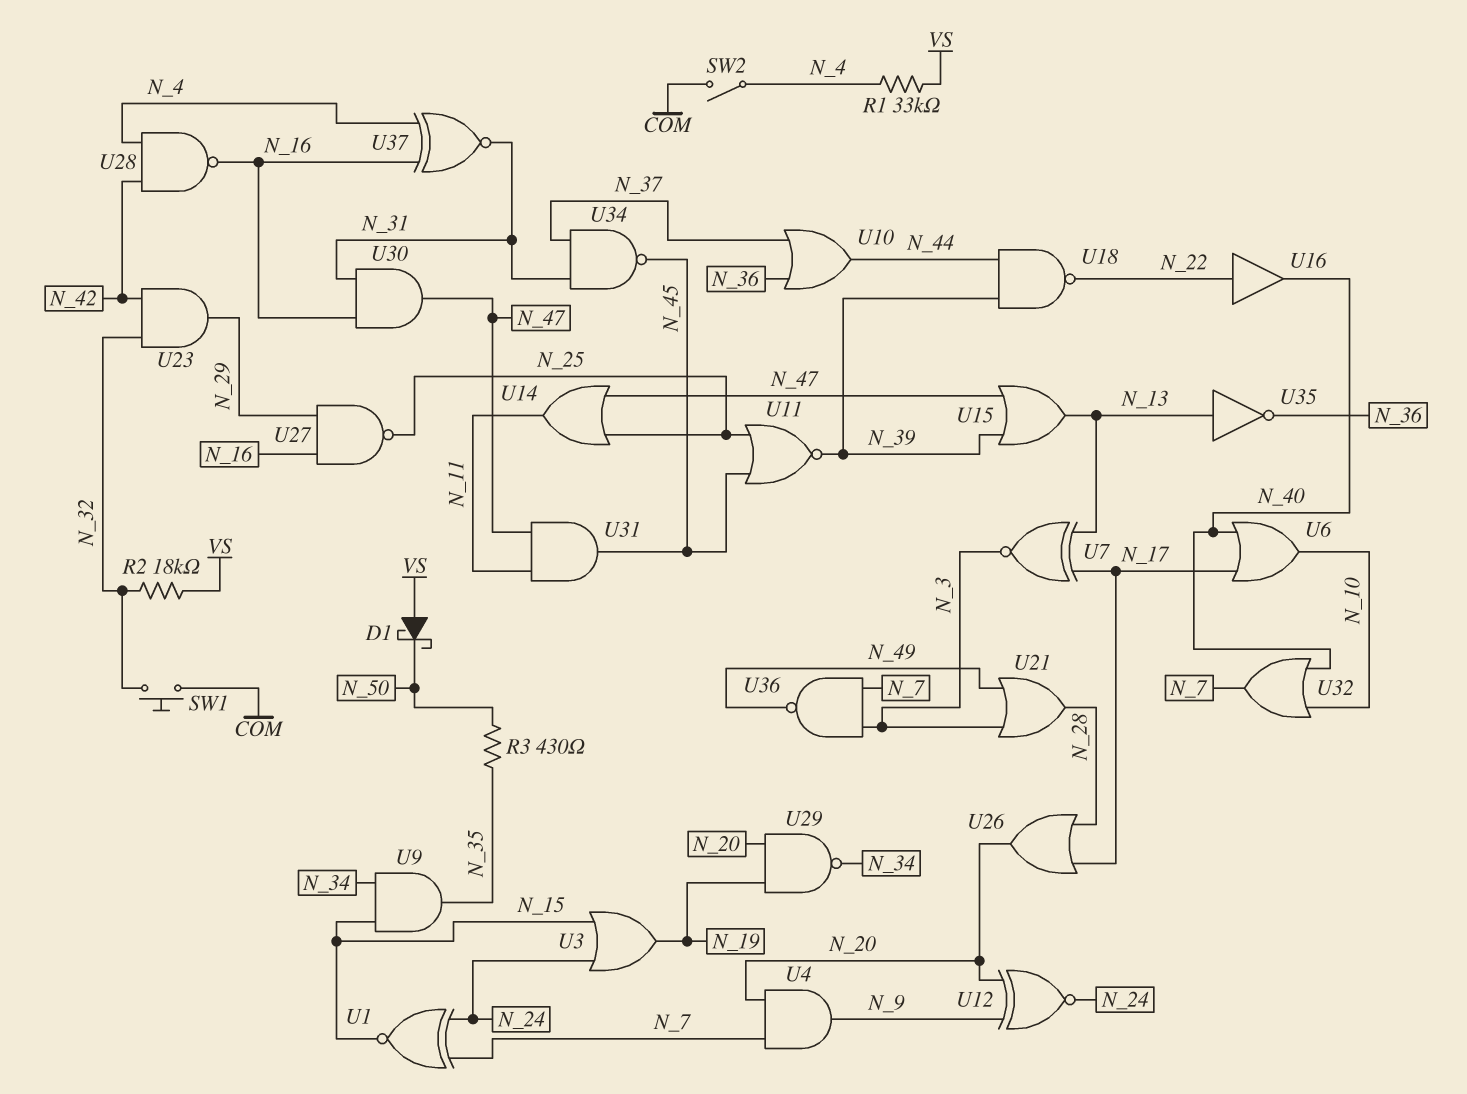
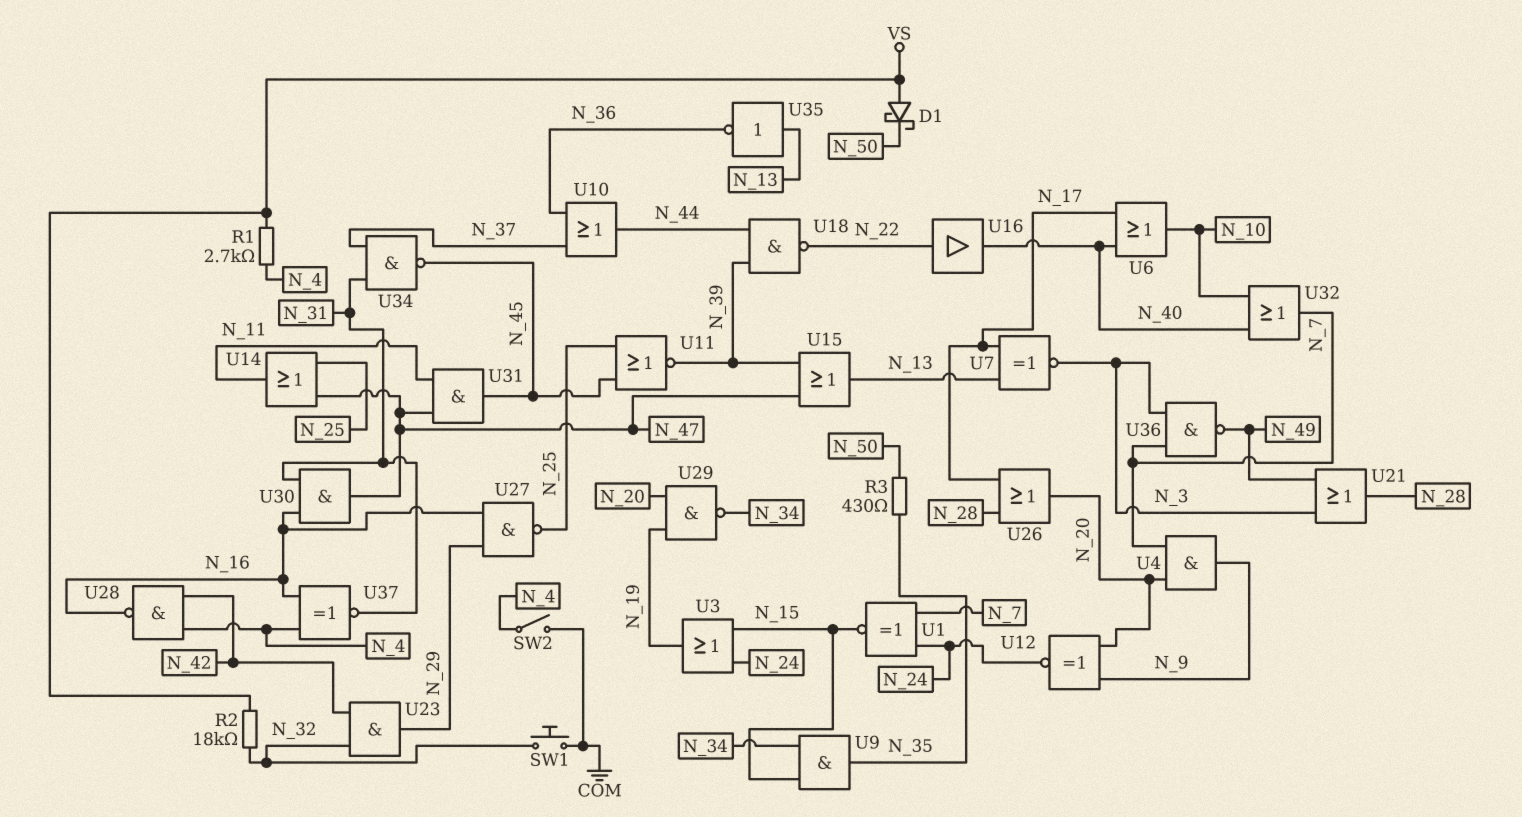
R1: 33k (N_4, VS) -> 2.7k (N_4, VS)

